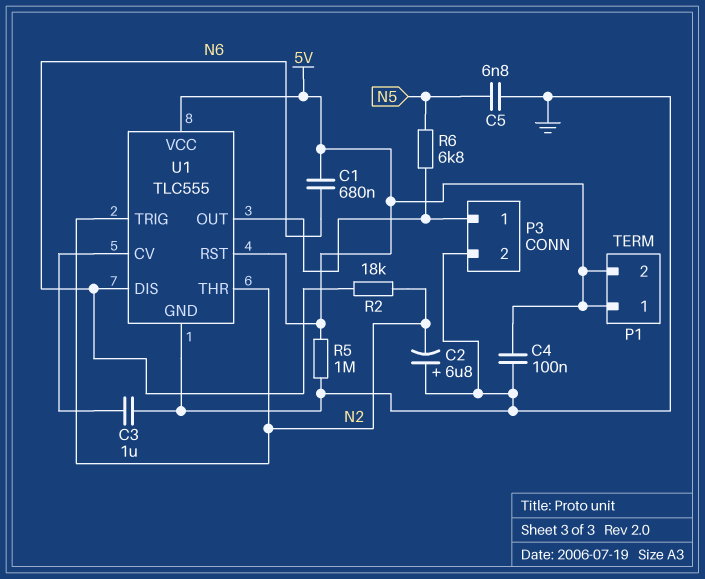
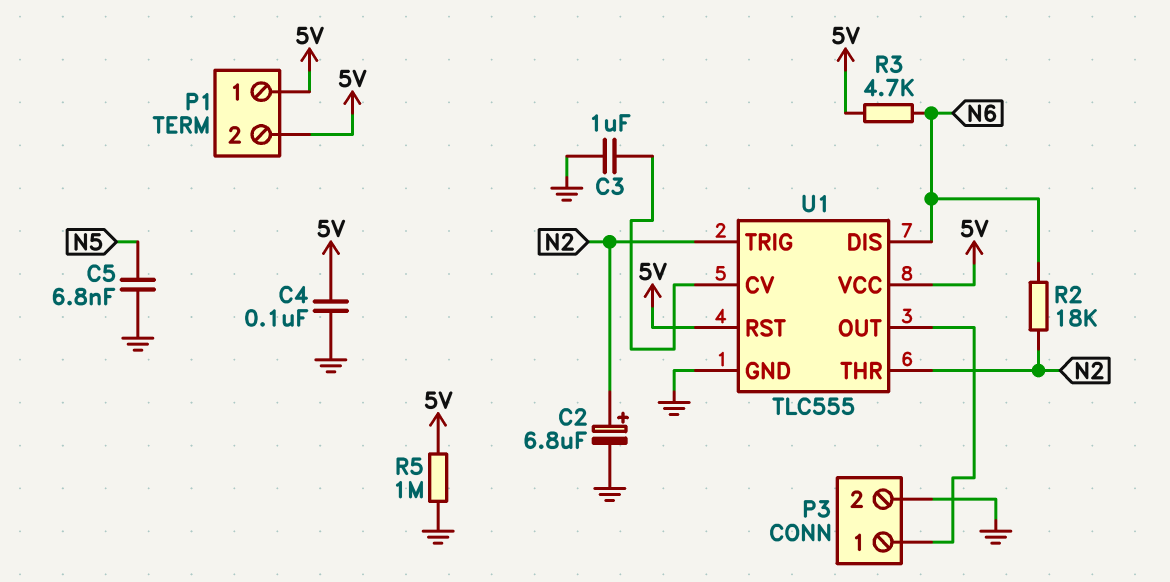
C1: 680nF (5V, N6) -> none
C2: 6.8uF (plus GND, minus N2) -> 6.8uF (plus N2, minus GND)
R3: none -> 4.7k (5V, N6)
R6: 6.8k (N5, P3/1) -> none

